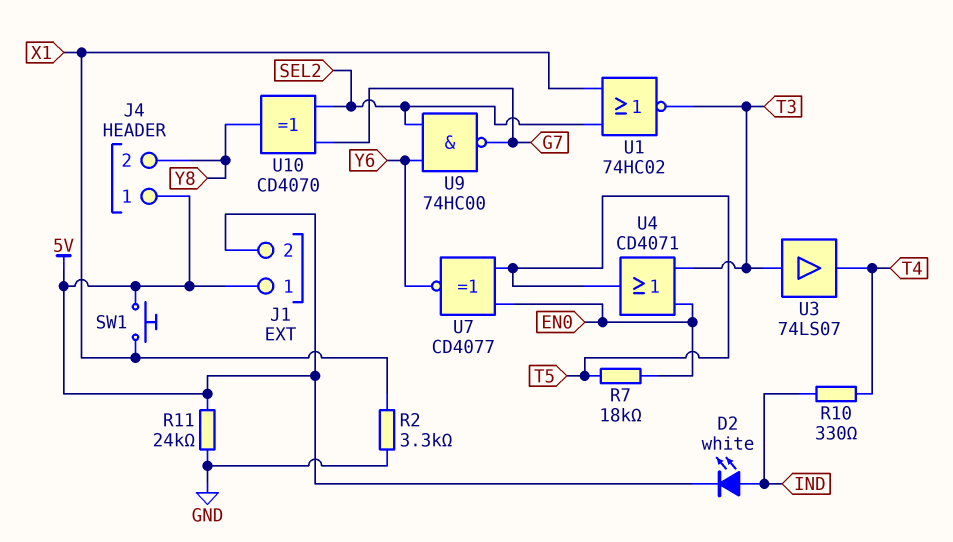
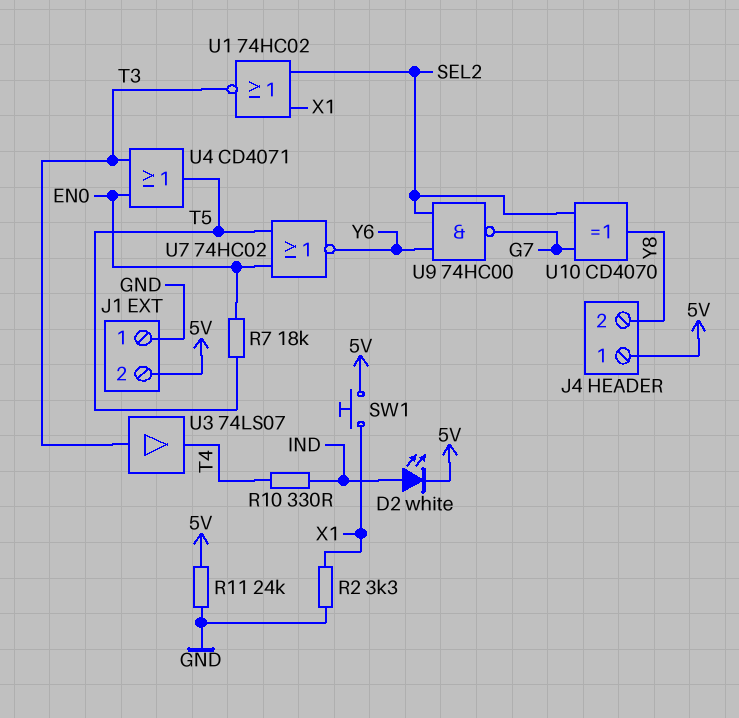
J1 pin 1: 5V -> GND
U7: XNOR CD4077 (in EN0, in T5, out Y6) -> NOR 74HC02 (in EN0, in T5, out Y6)

